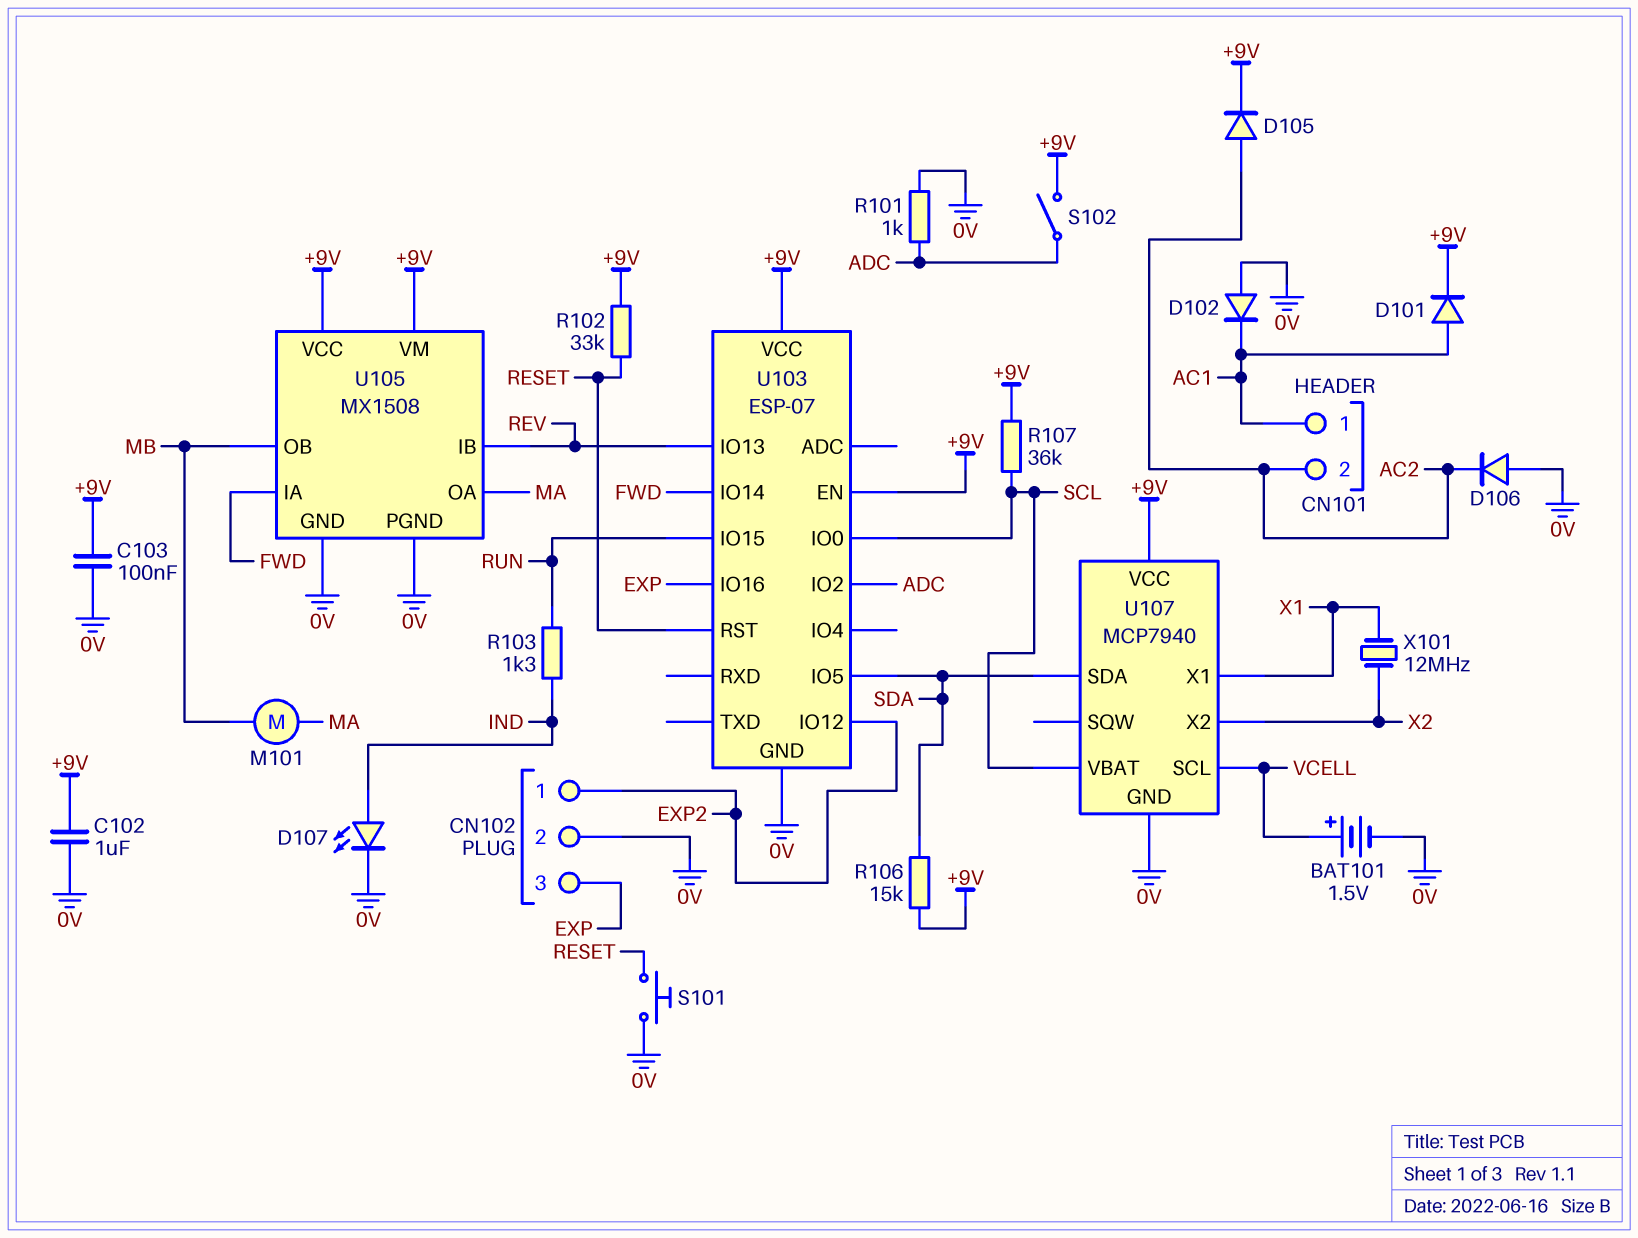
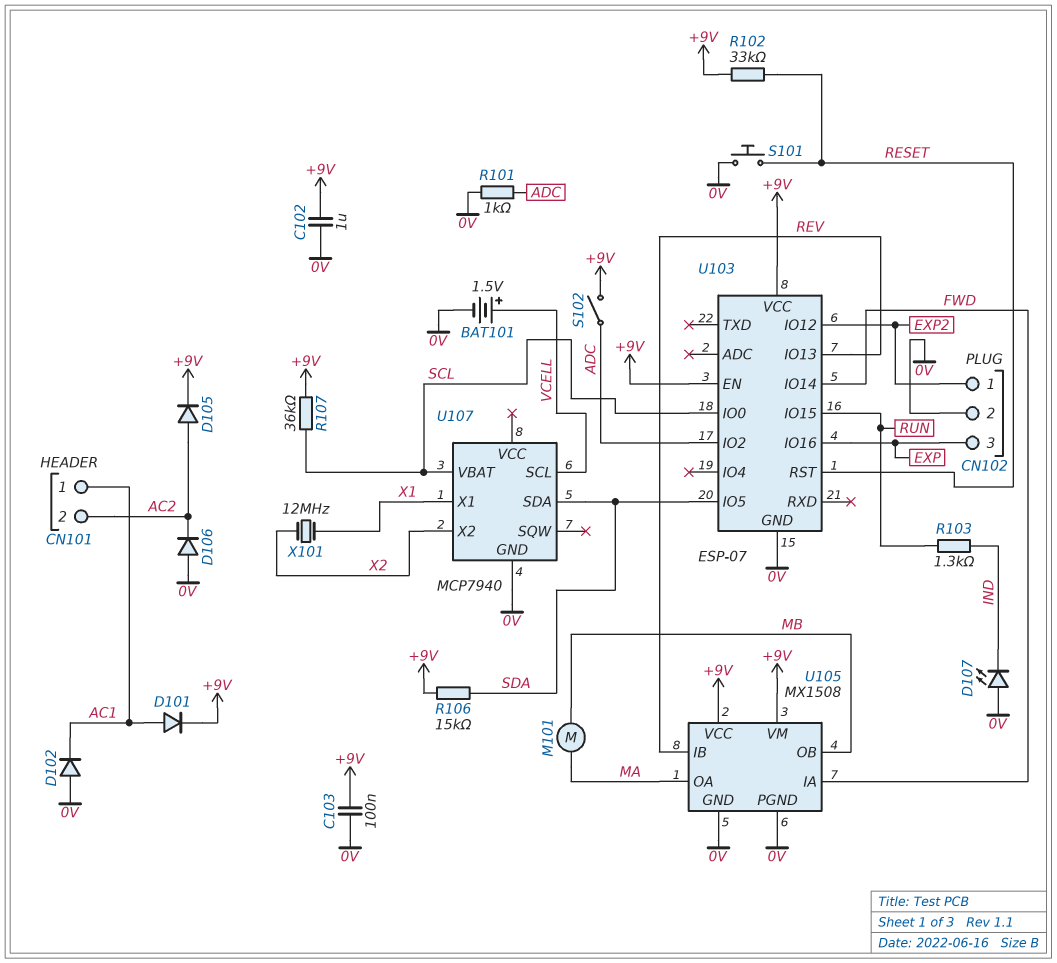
D107: LED (A IND, K 0V) -> LED (A 0V, K IND)
U107 pin VCC: +9V -> none

